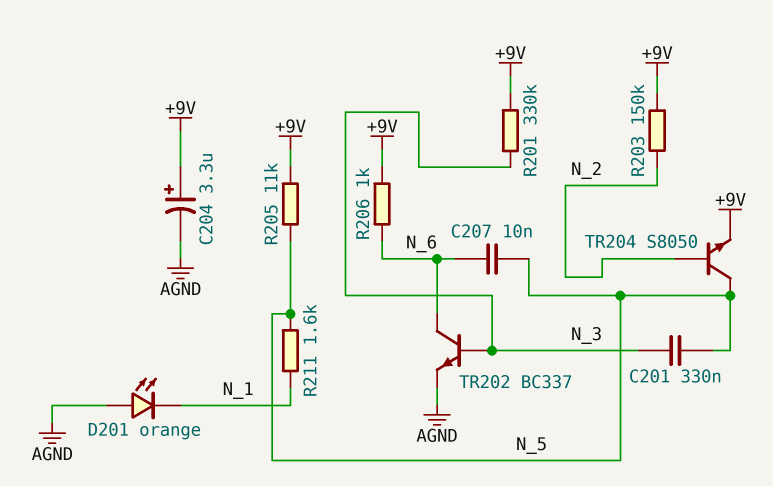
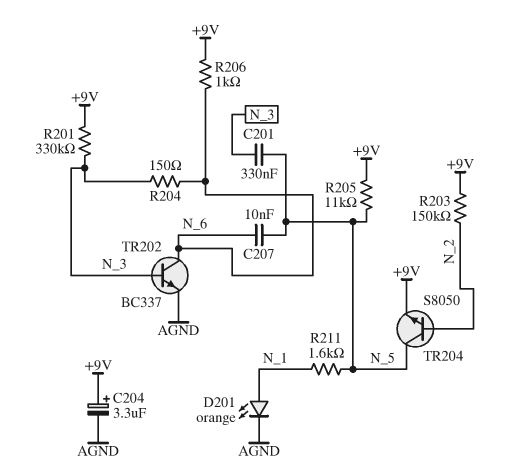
D201: LED orange (A AGND, K N_1) -> LED orange (A N_1, K AGND)
R204: none -> 150 (N_3, N_6)

